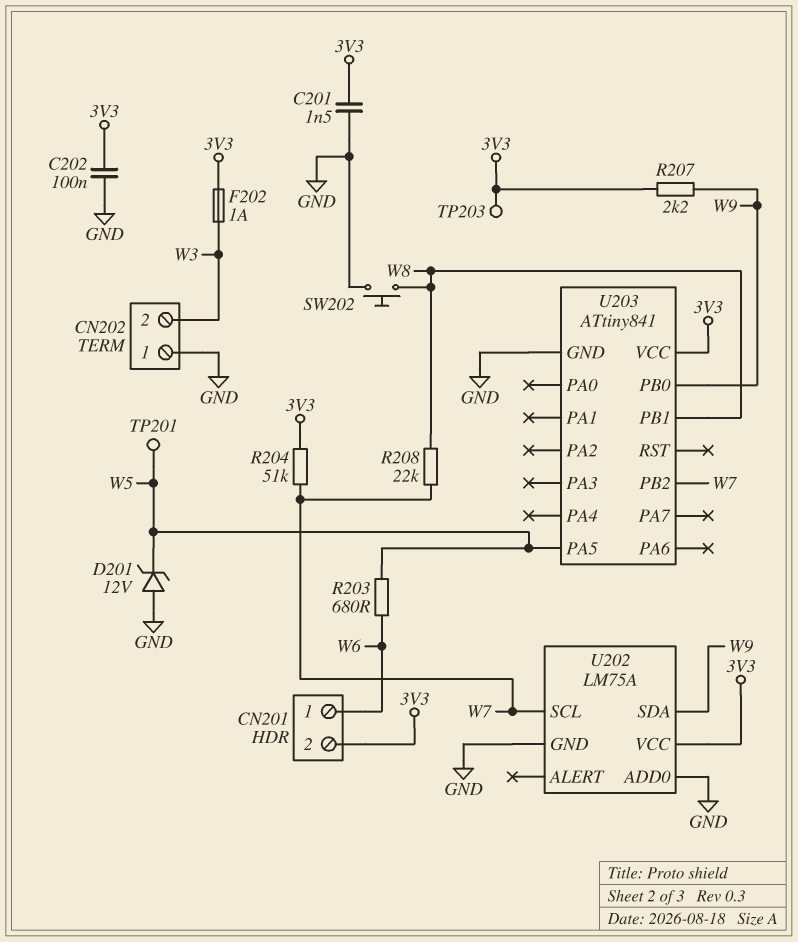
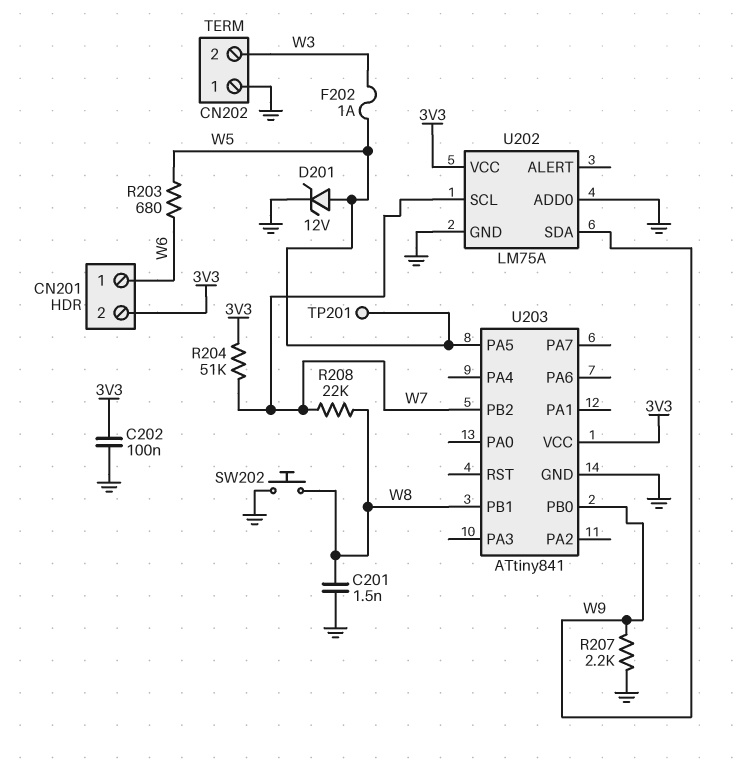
C201: 1.5nF (3V3, GND) -> 1.5nF (GND, W8)
D201: zener 12V (A GND, K W5) -> zener 12V (A W5, K GND)
F202: 1A (3V3, W3) -> 1A (W3, W5)
R207: 2.2k (3V3, W9) -> 2.2k (GND, W9)
TP203: test point (3V3) -> none

